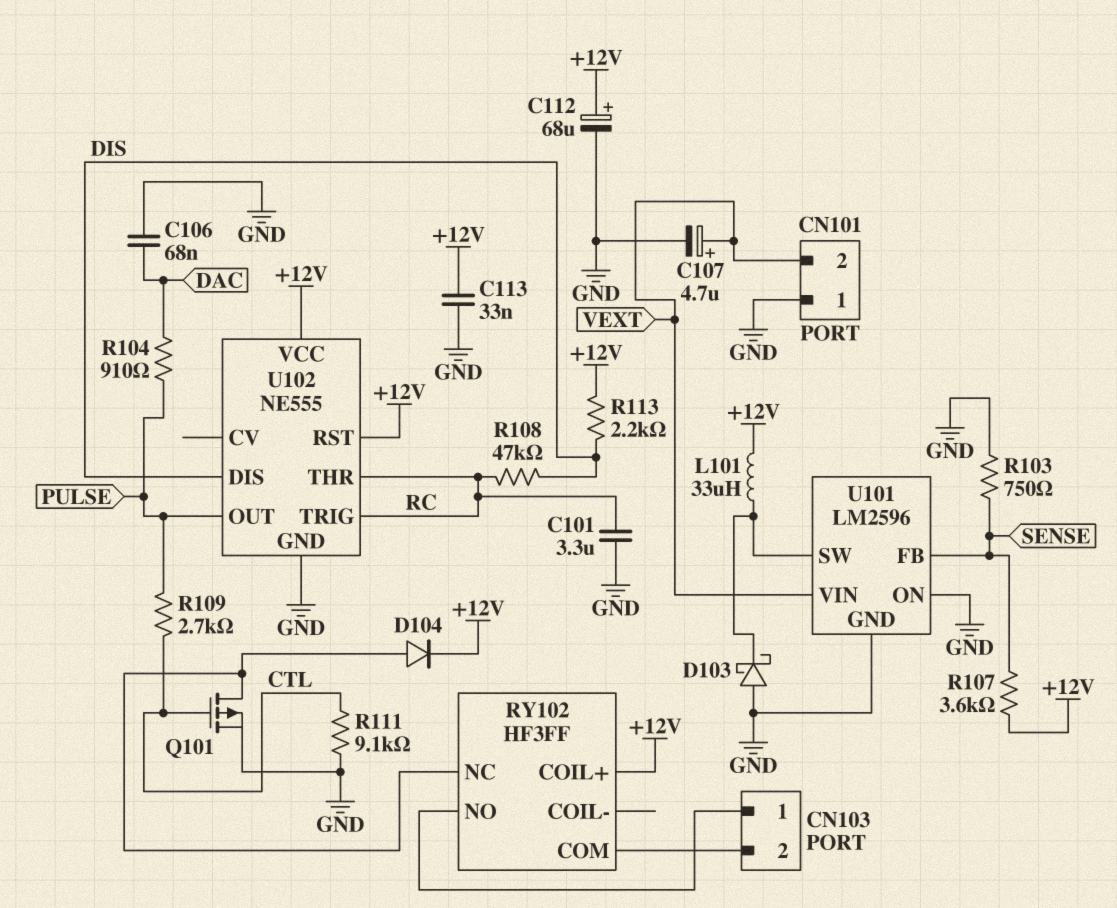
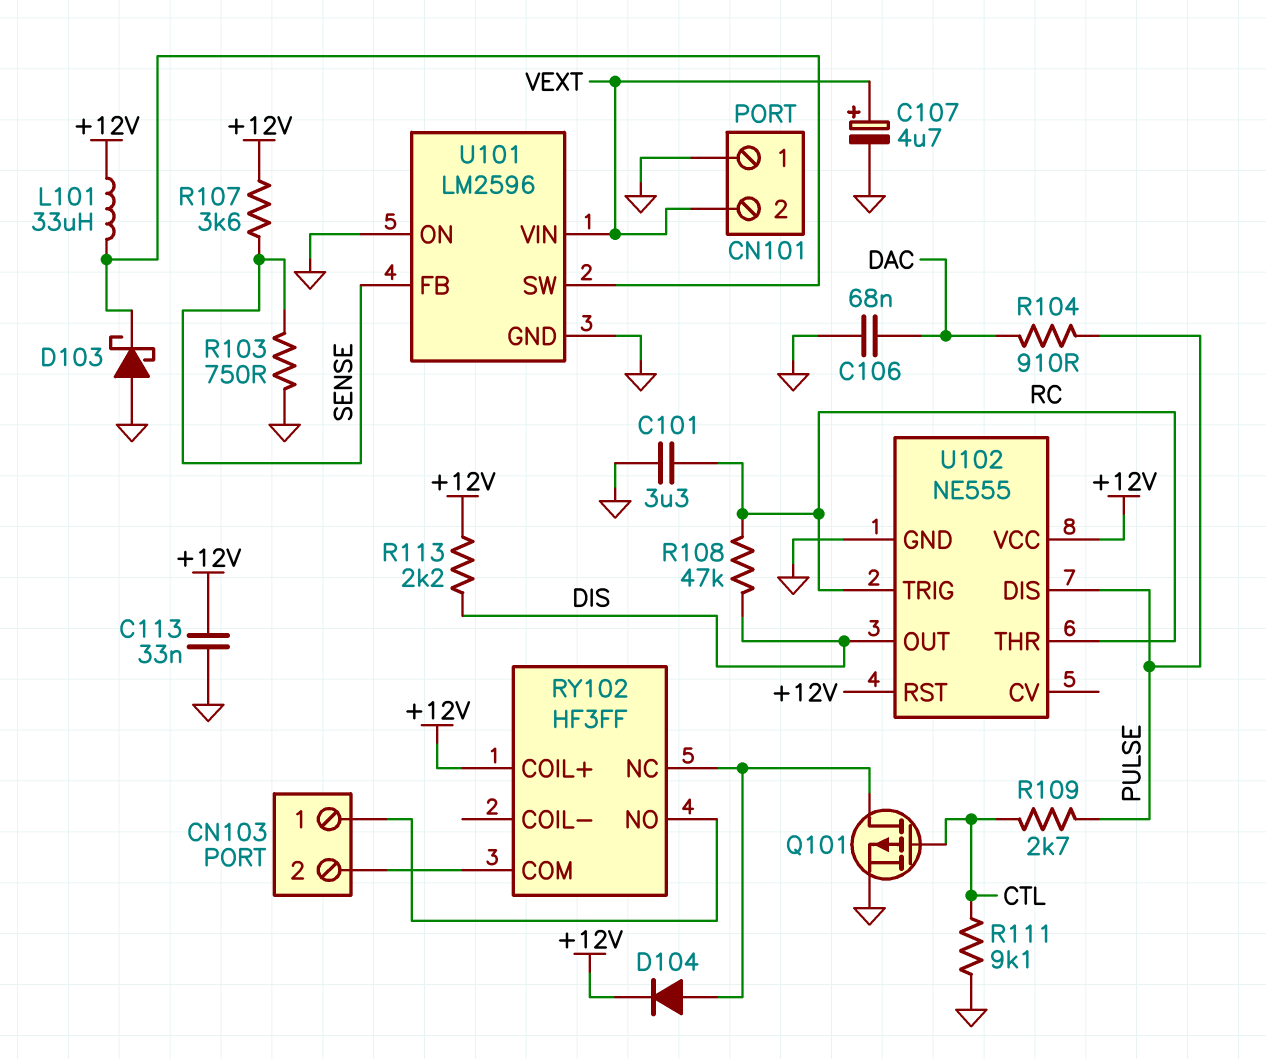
C112: 68uF (plus +12V, minus GND) -> none
U102 pin DIS: DIS -> PULSE
U102 pin OUT: PULSE -> DIS

